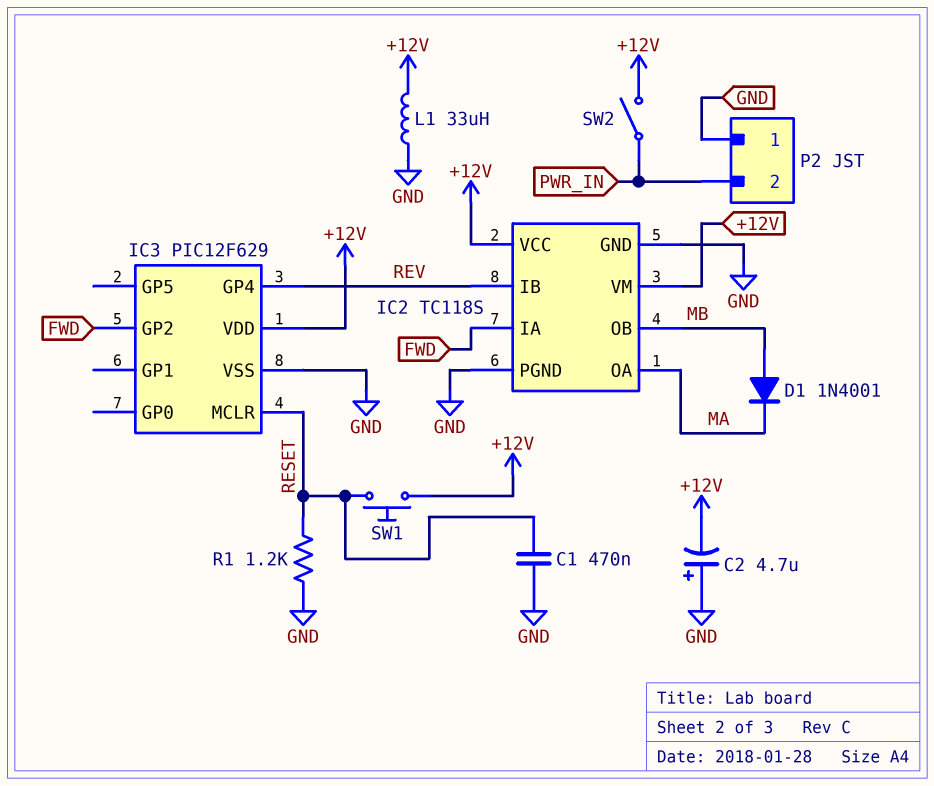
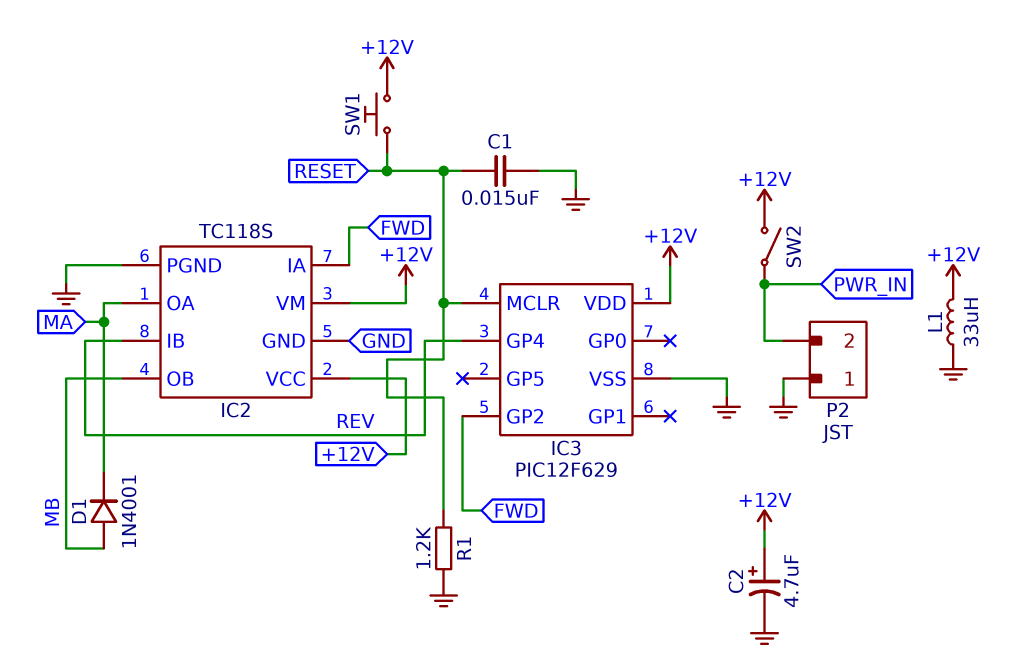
C1: 470nF (GND, RESET) -> 15nF (GND, RESET)
C2: 4.7uF (plus GND, minus +12V) -> 4.7uF (plus +12V, minus GND)

